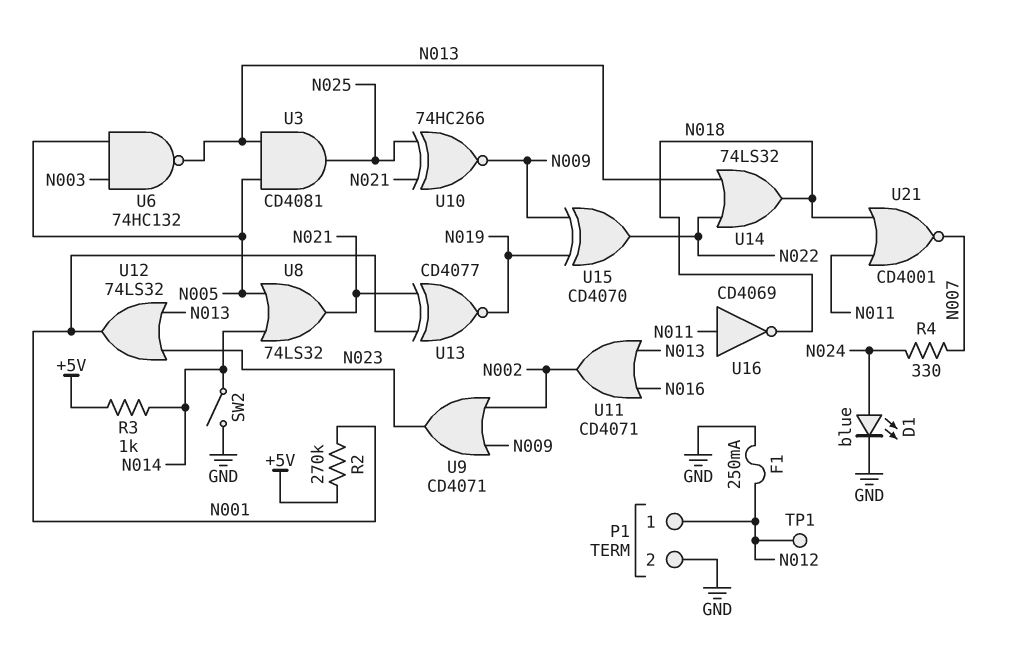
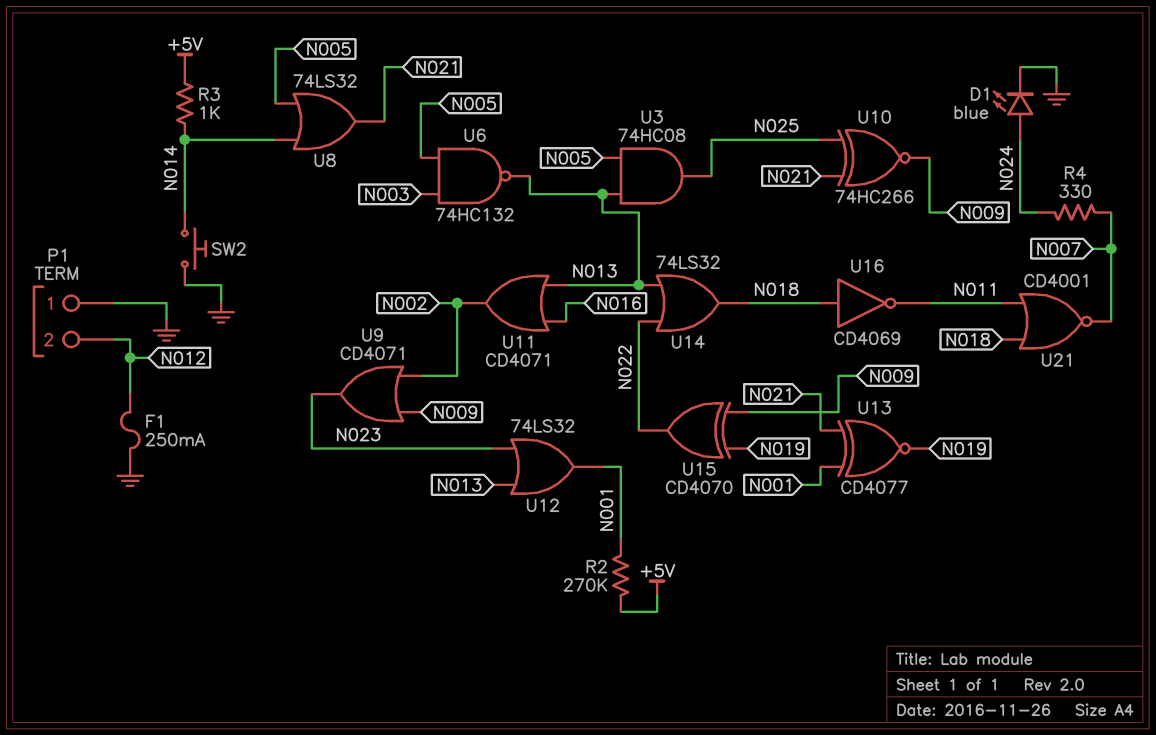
P1 pin 1: N012 -> GND
P1 pin 2: GND -> N012
SW2: switch (GND, N014) -> button (GND, N014)
TP1: test point (N012) -> none
U3: AND CD4081 (in N005, in N013, out N025) -> AND 74HC08 (in N005, in N013, out N025)
U16: NOT CD4069 (in N011, out N018) -> NOT CD4069 (in N018, out N011)

